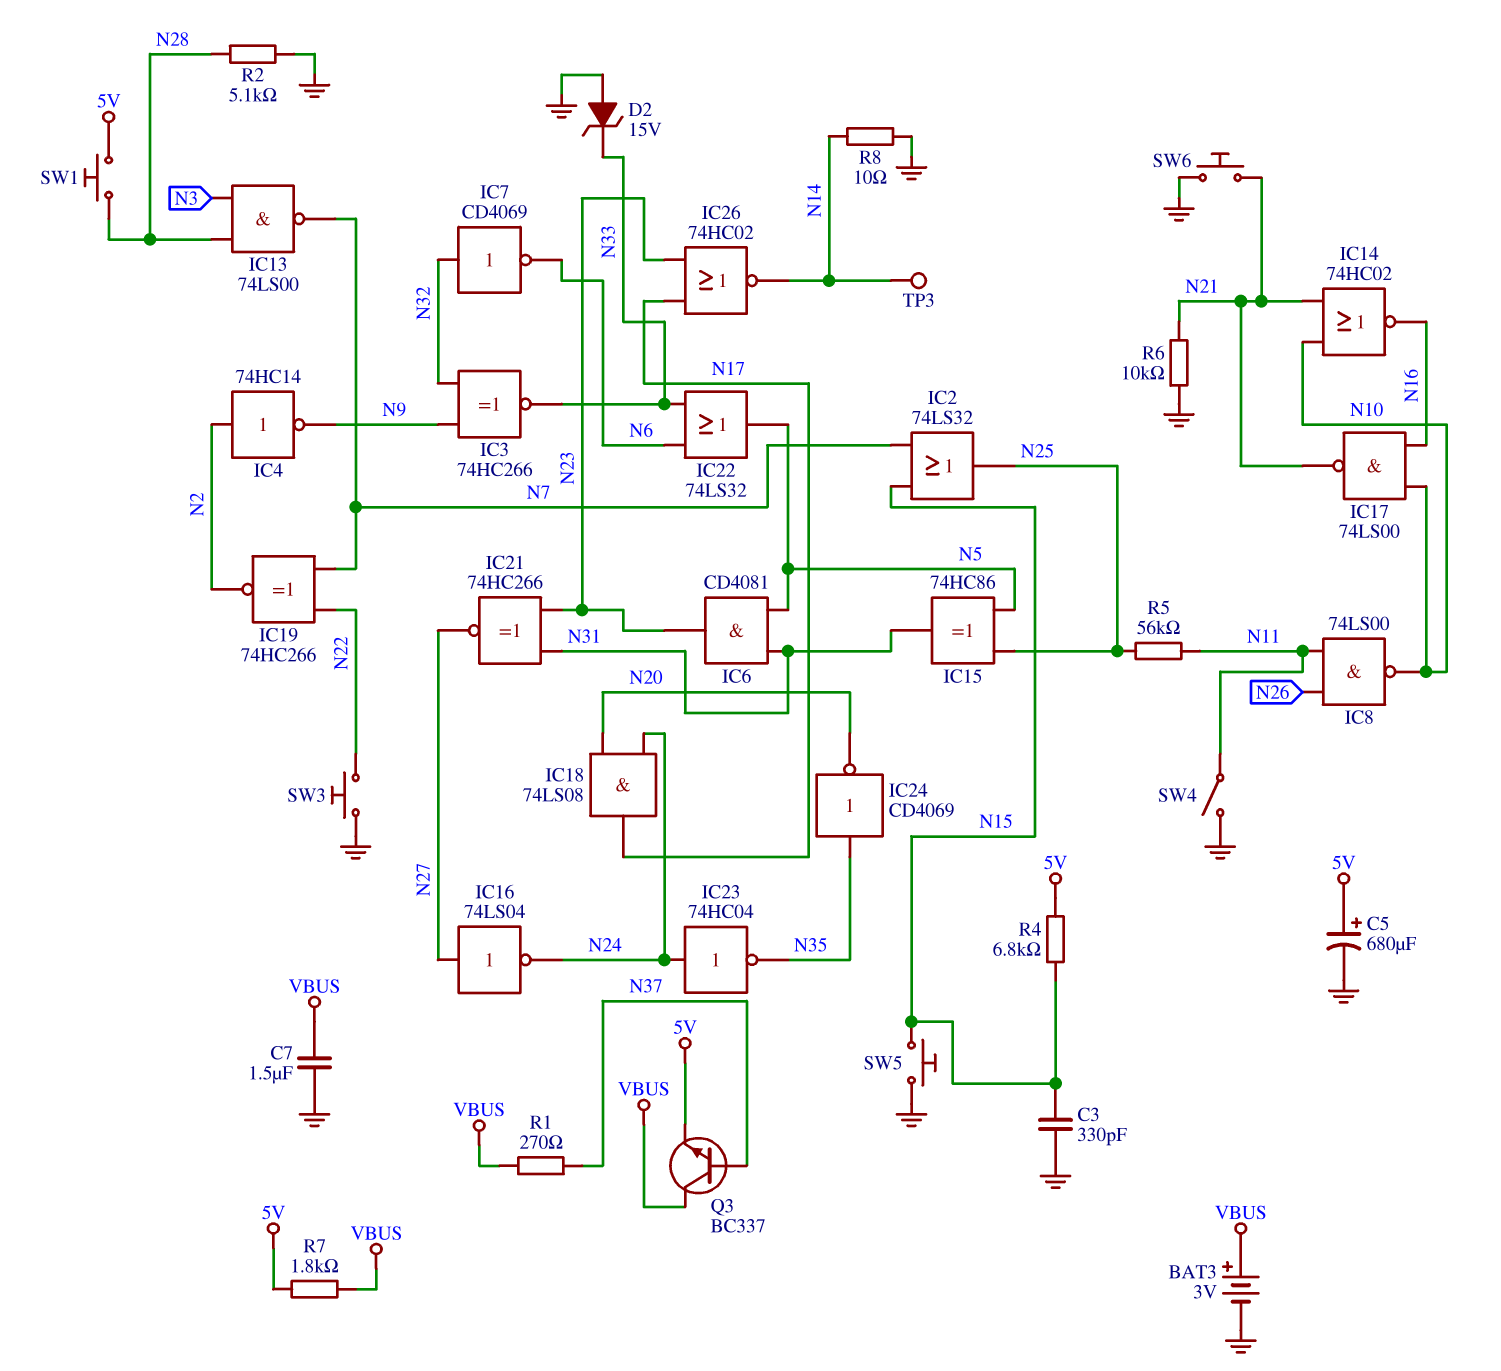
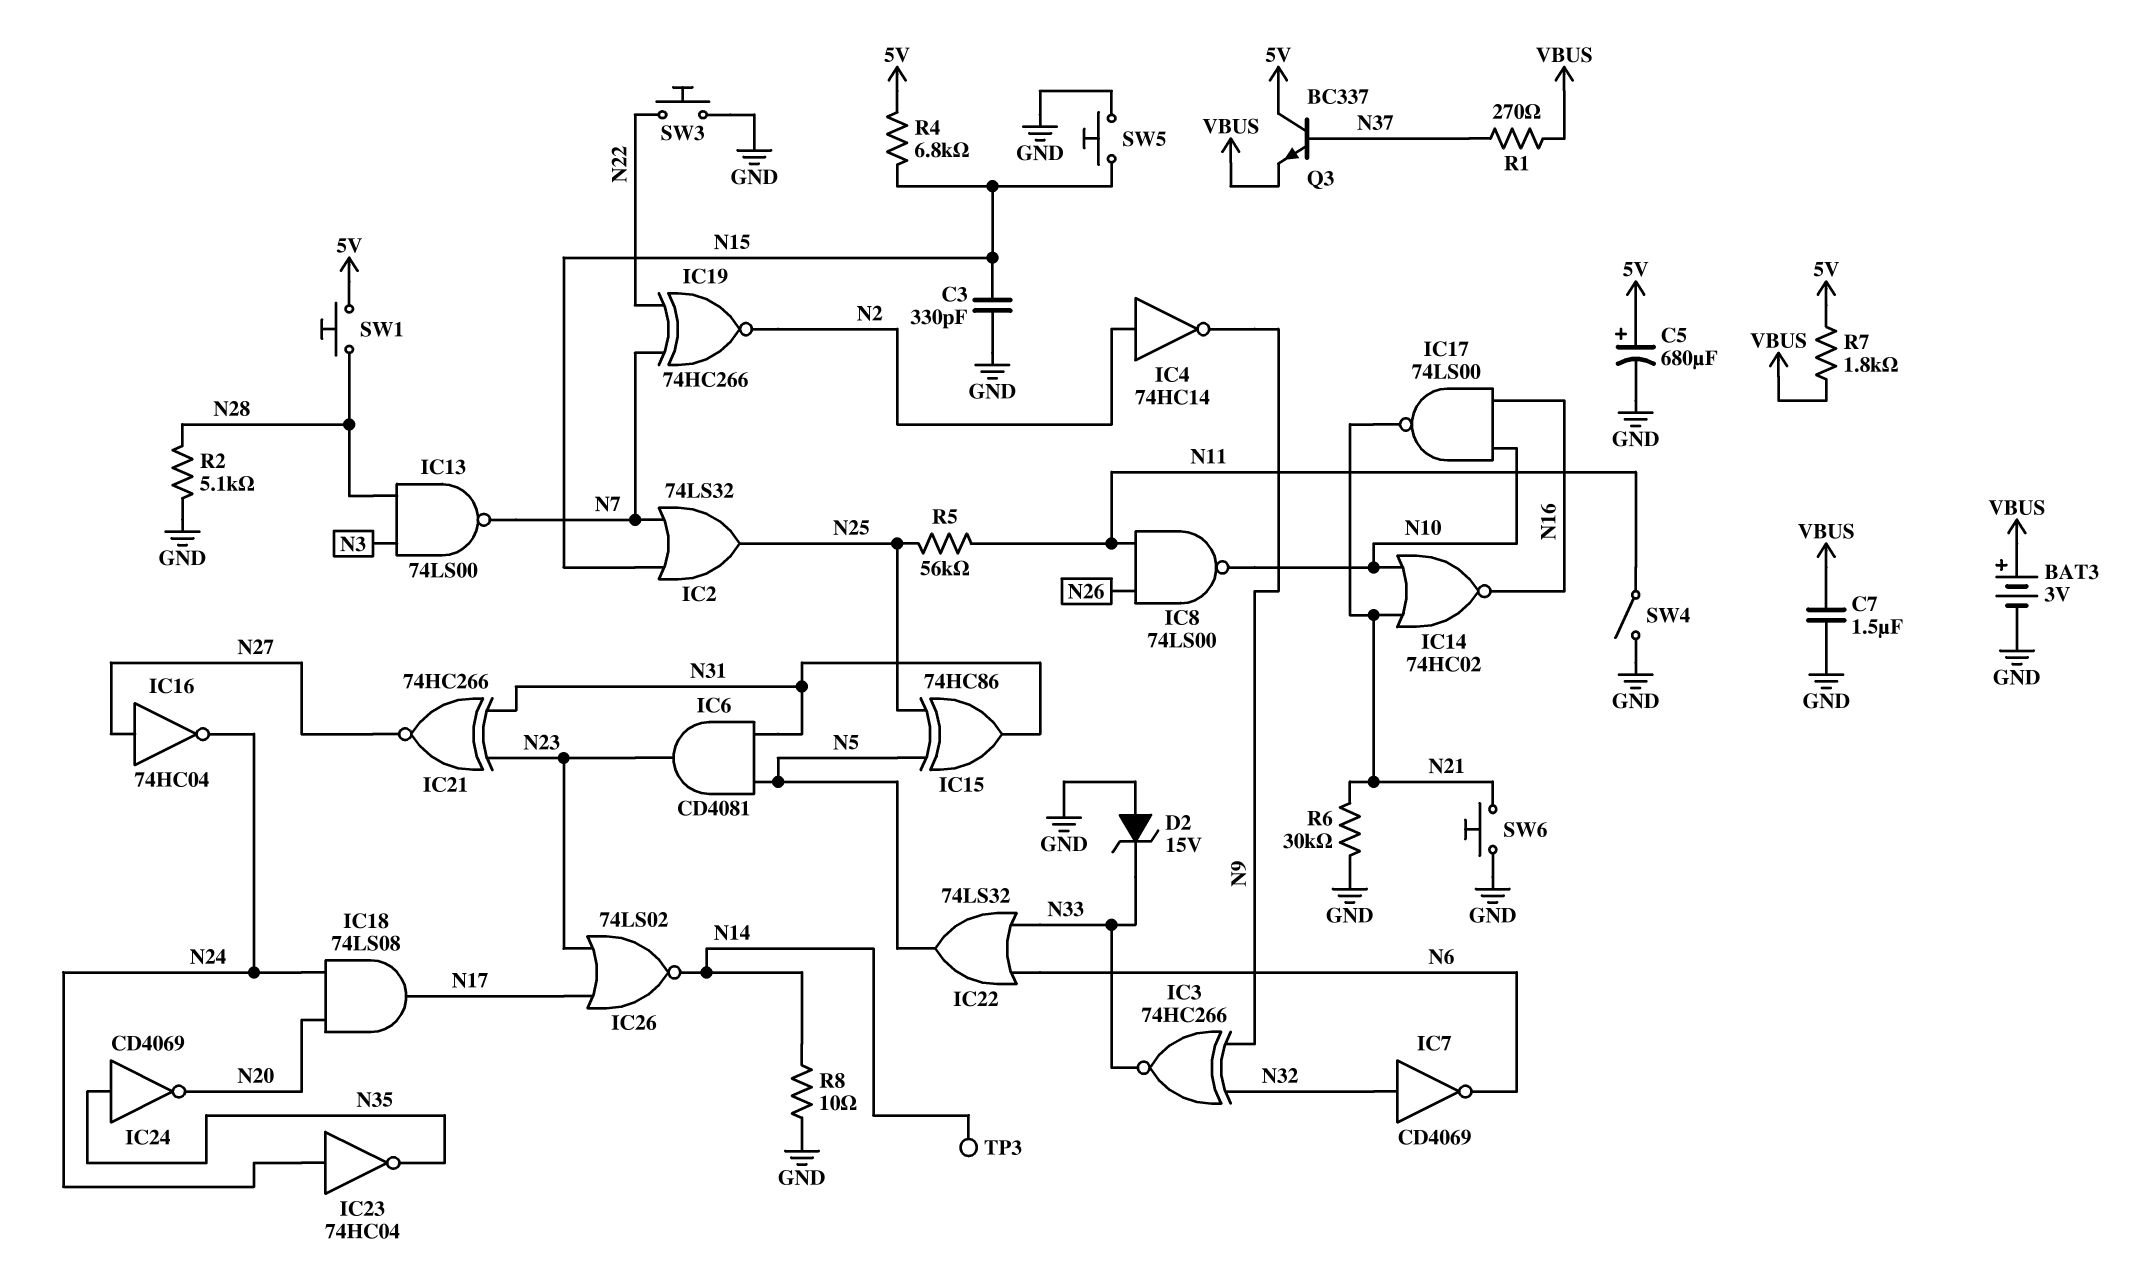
IC16: NOT 74LS04 (in N27, out N24) -> NOT 74HC04 (in N27, out N24)
IC26: NOR 74HC02 (in N17, in N23, out N14) -> NOR 74LS02 (in N17, in N23, out N14)
Q3: NPN BC337 (B N37, C VBUS, E 5V) -> NPN BC337 (B N37, C 5V, E VBUS)
R6: 10k (GND, N21) -> 30k (GND, N21)

